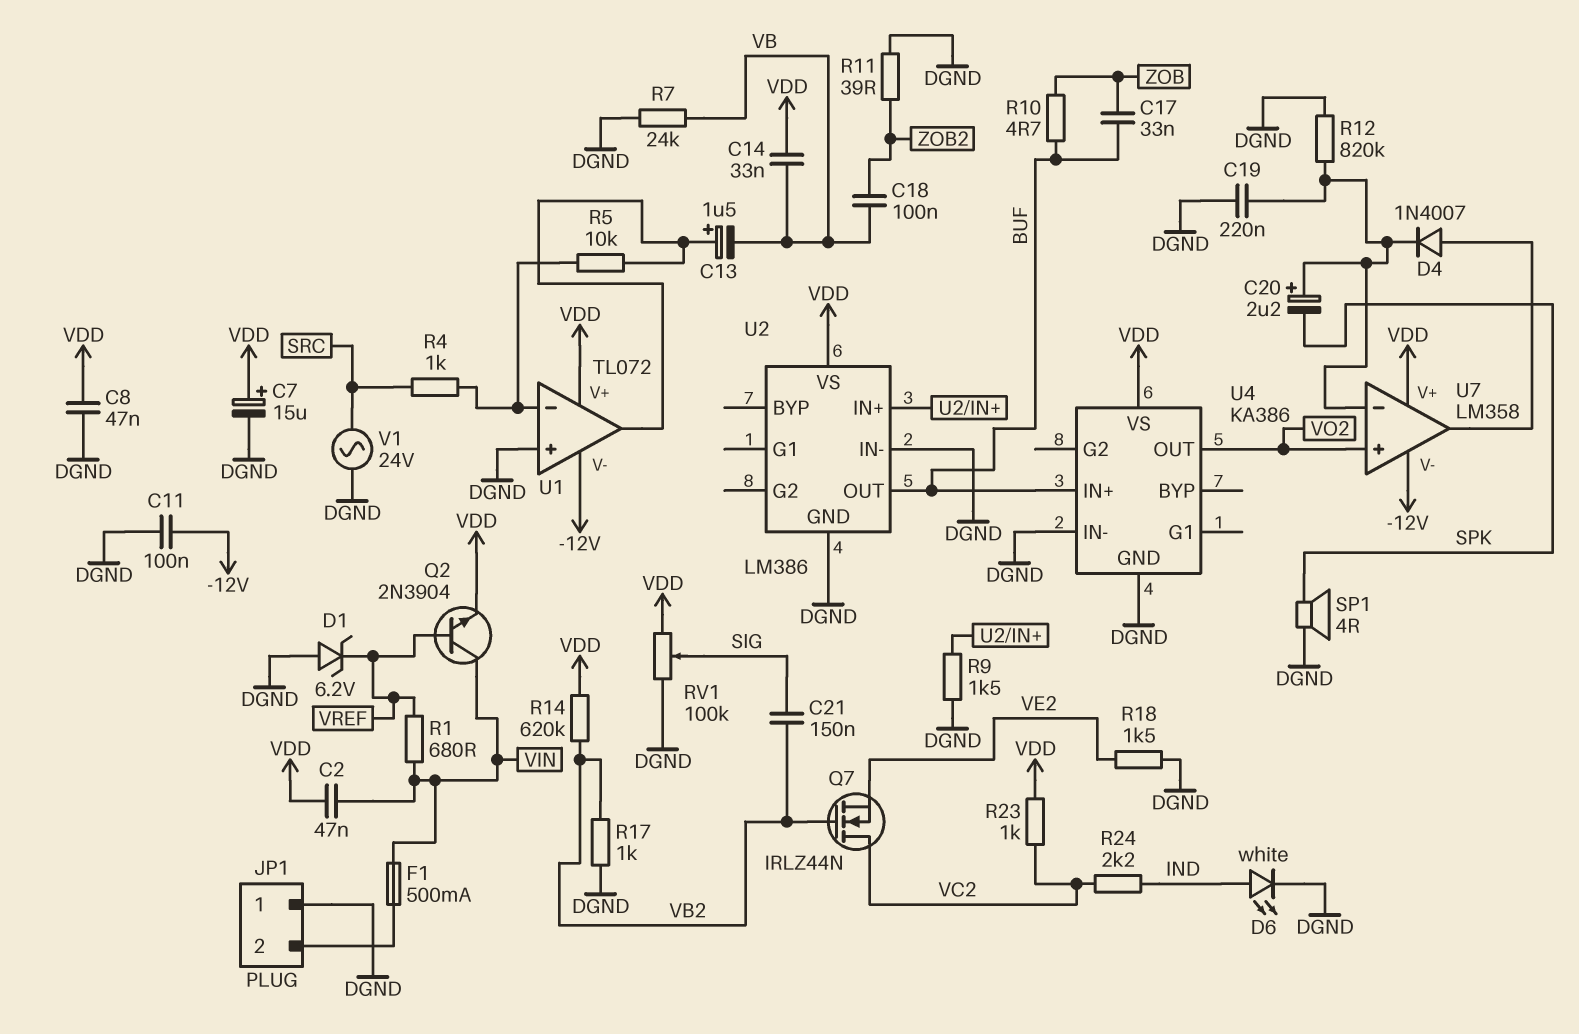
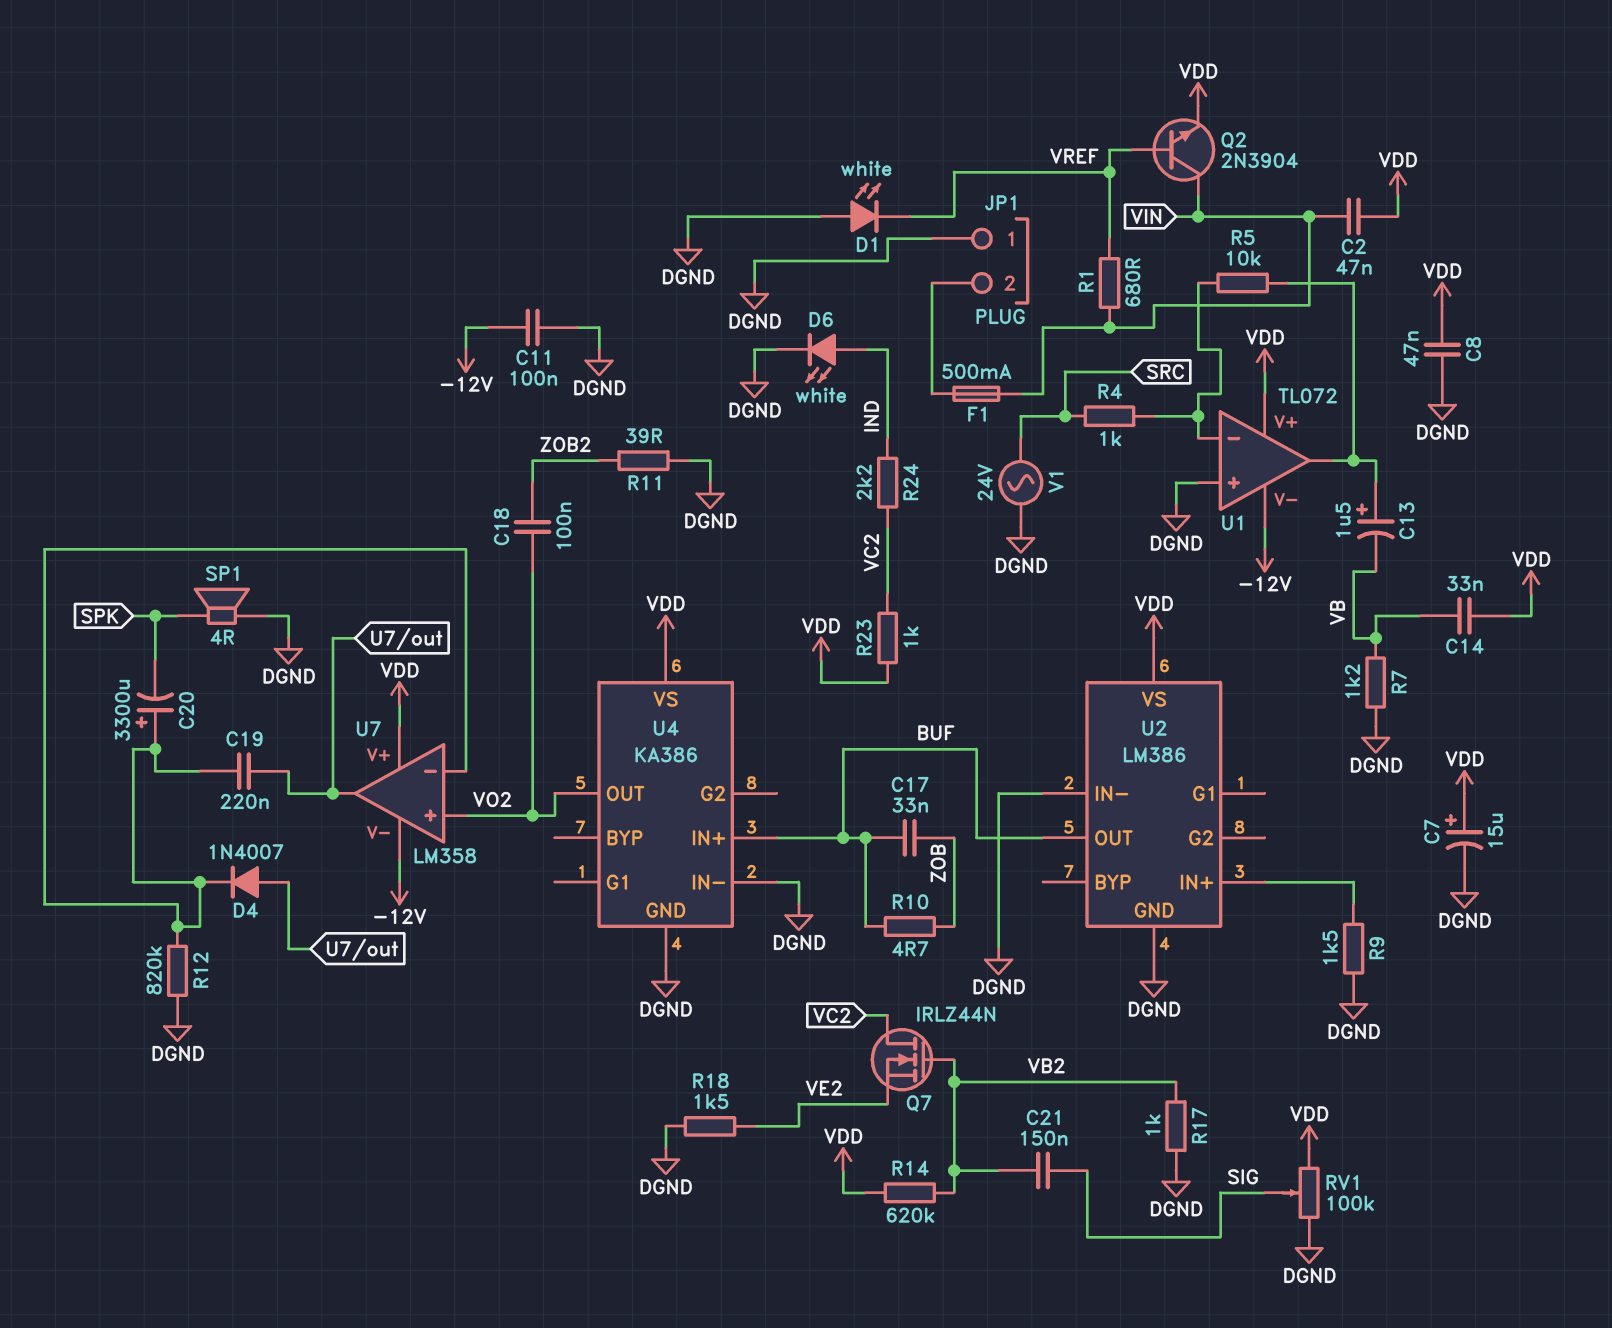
C18: 100nF (VB, ZOB2) -> 100nF (VO2, ZOB2)
C19: 220nF (DGND, U7/in-) -> 220nF (U7/in-, U7/out)
C20: 2.2uF (plus U7/in-, minus SPK) -> 3300uF (plus U7/in-, minus SPK)
D1: zener 6.2V (A DGND, K VREF) -> LED white (A DGND, K VREF)
R7: 24k (DGND, VB) -> 1.2k (DGND, VB)

